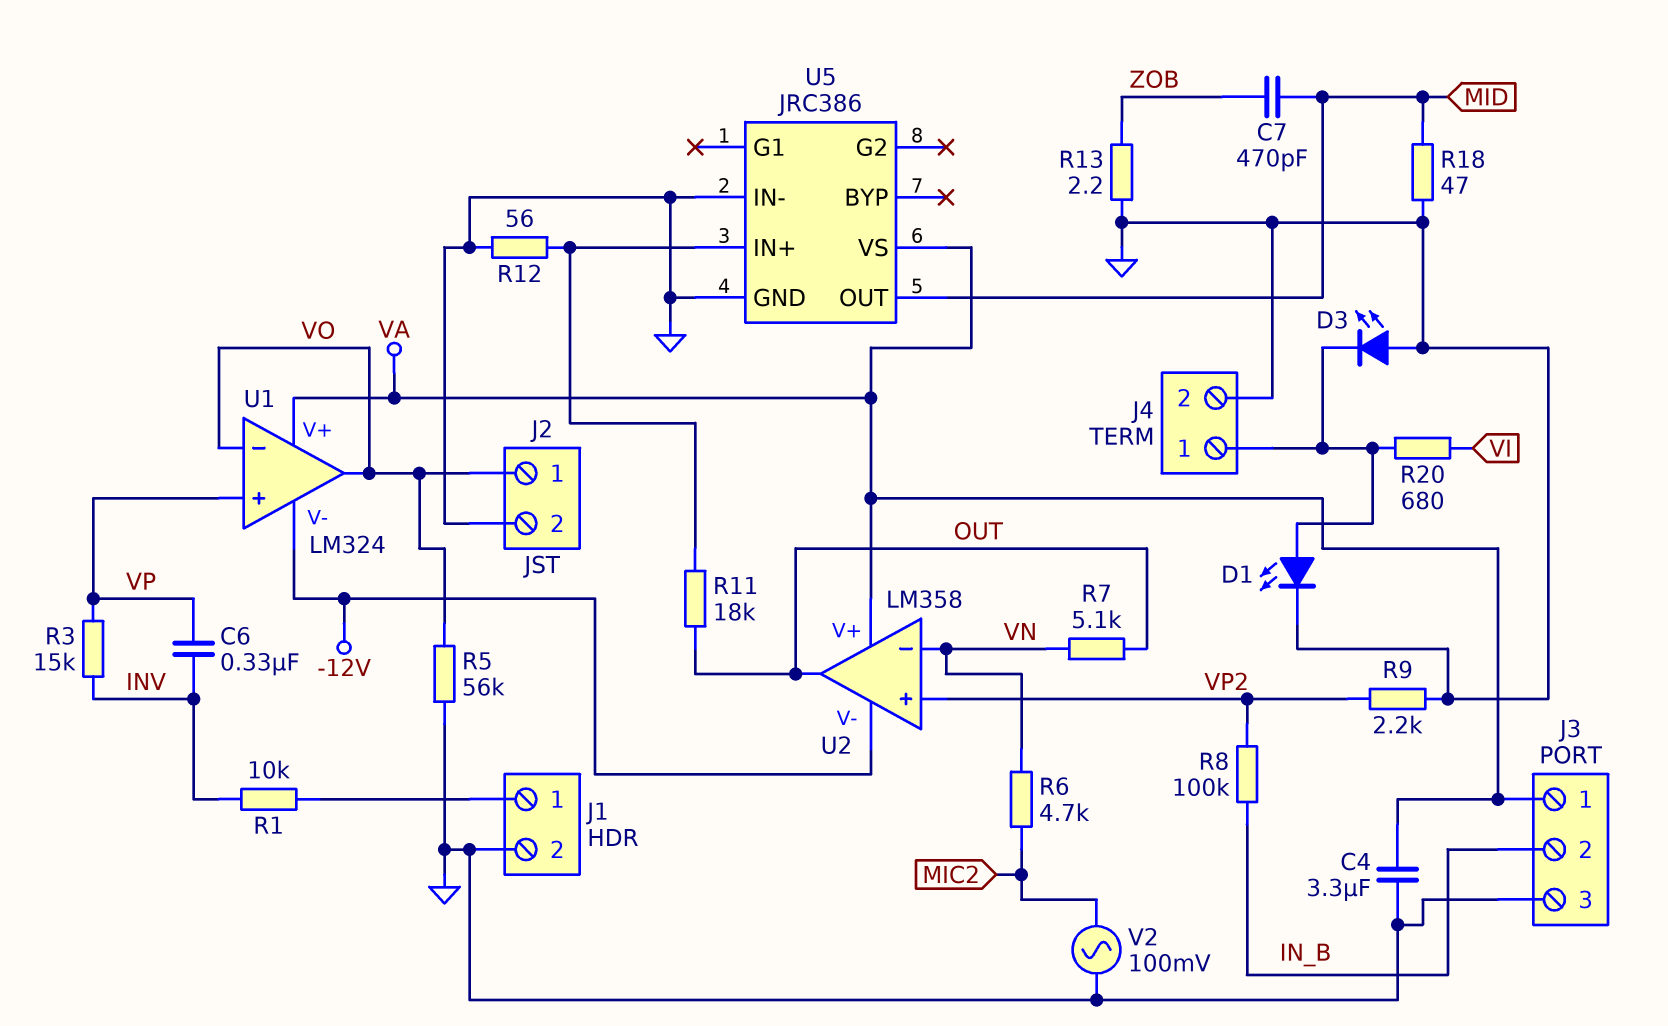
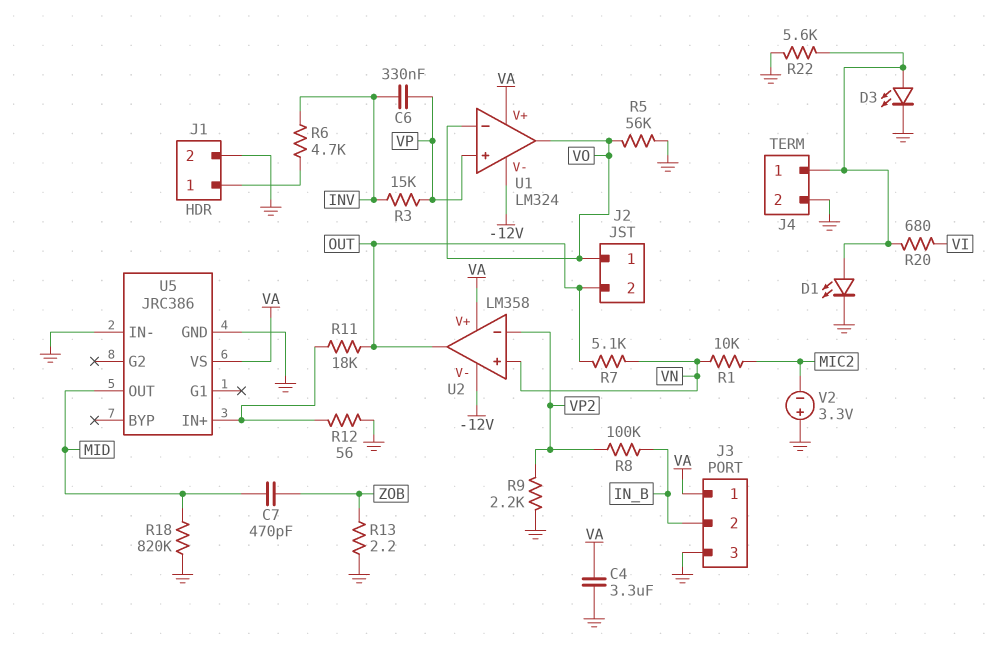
D3: LED (A GND, K J4/1) -> LED (A J4/1, K GND)
J2 pin 2: GND -> OUT
R1: 10k (INV, J1/1) -> 10k (MIC2, VN)
R6: 4.7k (MIC2, VN) -> 4.7k (INV, J1/1)
R18: 47 (GND, MID) -> 820k (GND, MID)
R22: none -> 5.6k (GND, J4/1)
U2 pin in+: VP2 -> VN
U2 pin in-: VN -> VP2
V2: AC 100mV (GND, MIC2) -> 3.3V (plus GND, minus MIC2)

